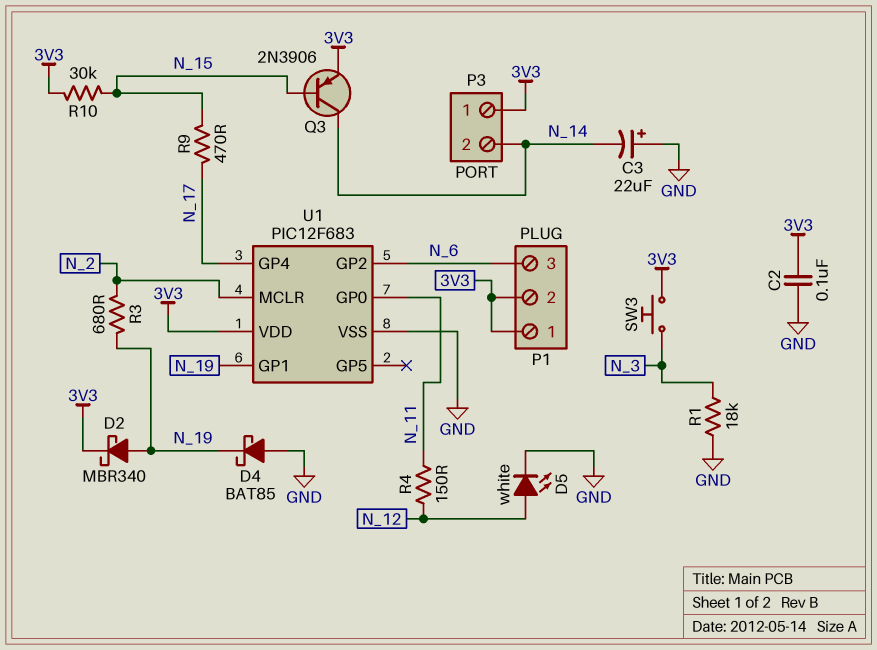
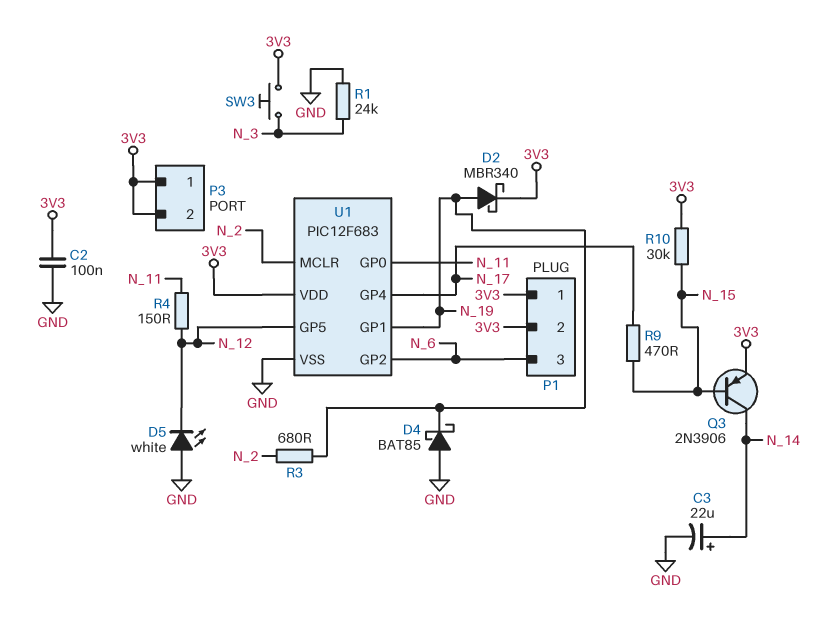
C3: 22uF (plus GND, minus N_14) -> 22uF (plus N_14, minus GND)
D5: LED white (A N_12, K GND) -> LED white (A GND, K N_12)
P3 pin 2: N_14 -> 3V3
R1: 18k (GND, N_3) -> 24k (GND, N_3)
U1 pin GP5: none -> N_12

